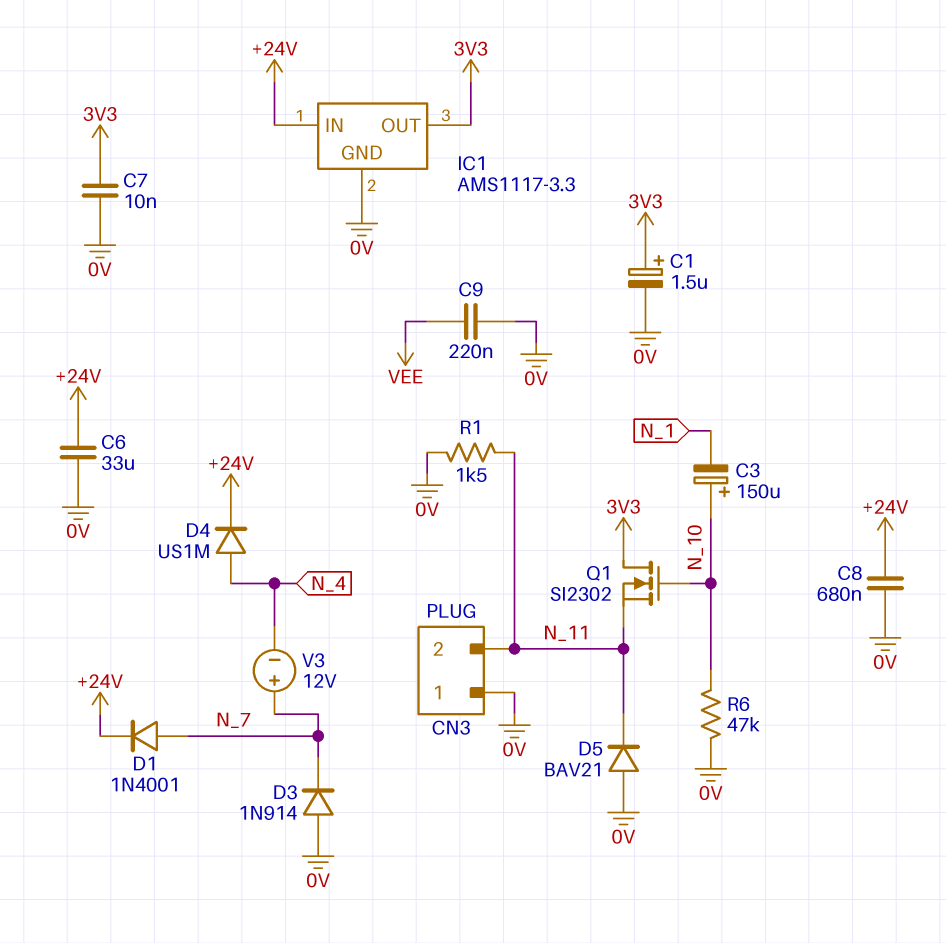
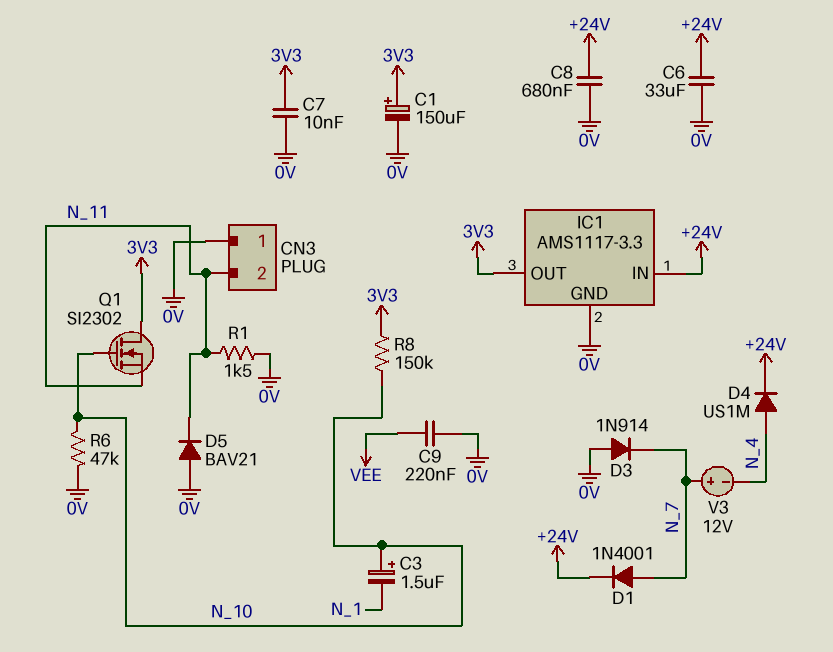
C1: 1.5uF (plus 3V3, minus 0V) -> 150uF (plus 3V3, minus 0V)
C3: 150uF (plus N_10, minus N_1) -> 1.5uF (plus N_10, minus N_1)
R8: none -> 150k (3V3, N_10)

